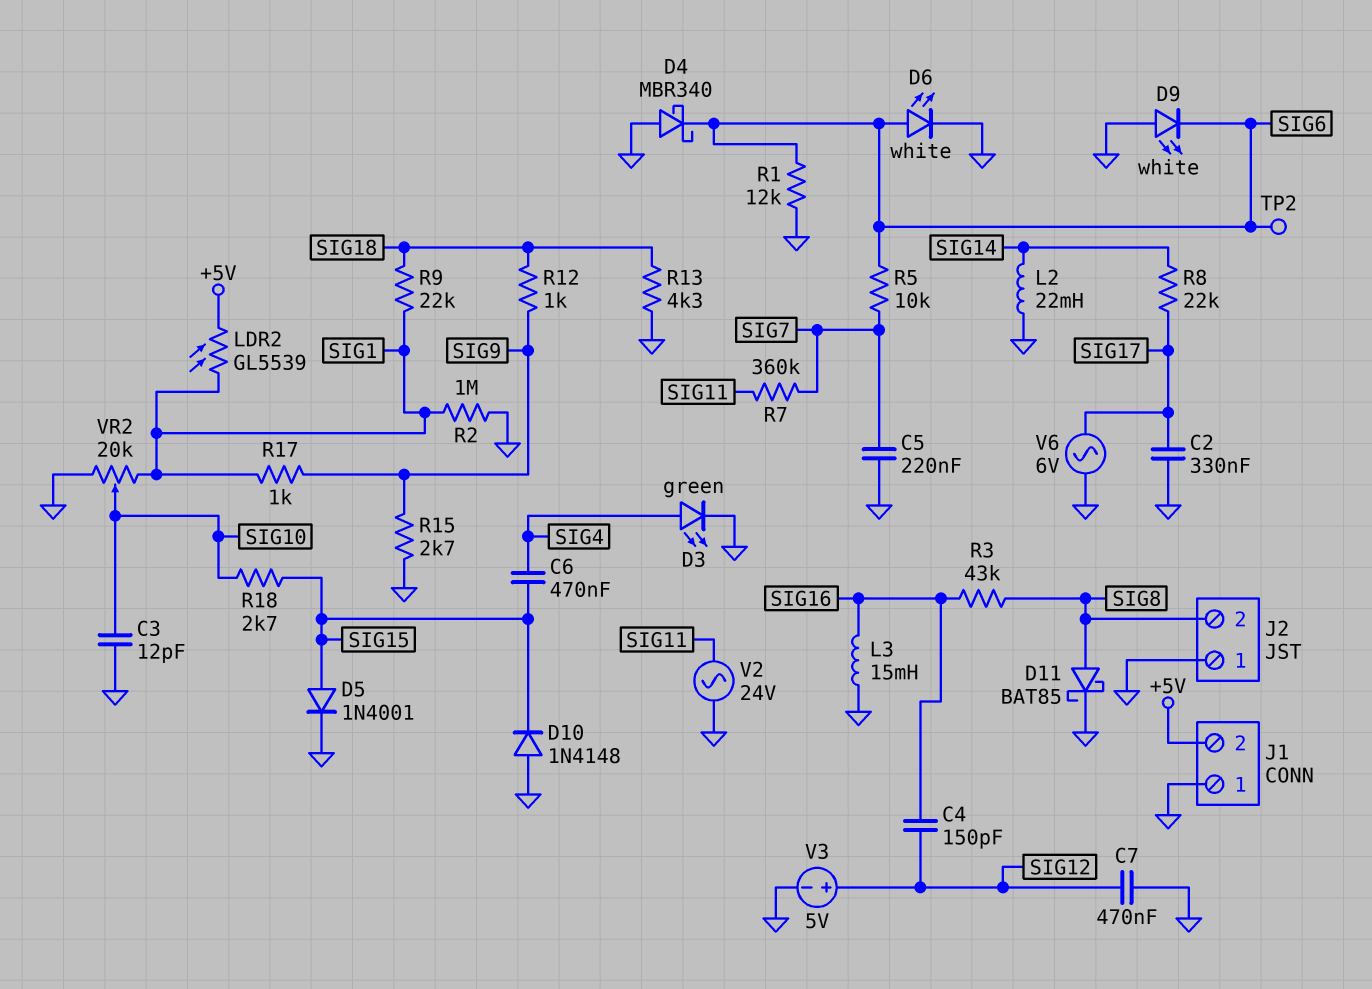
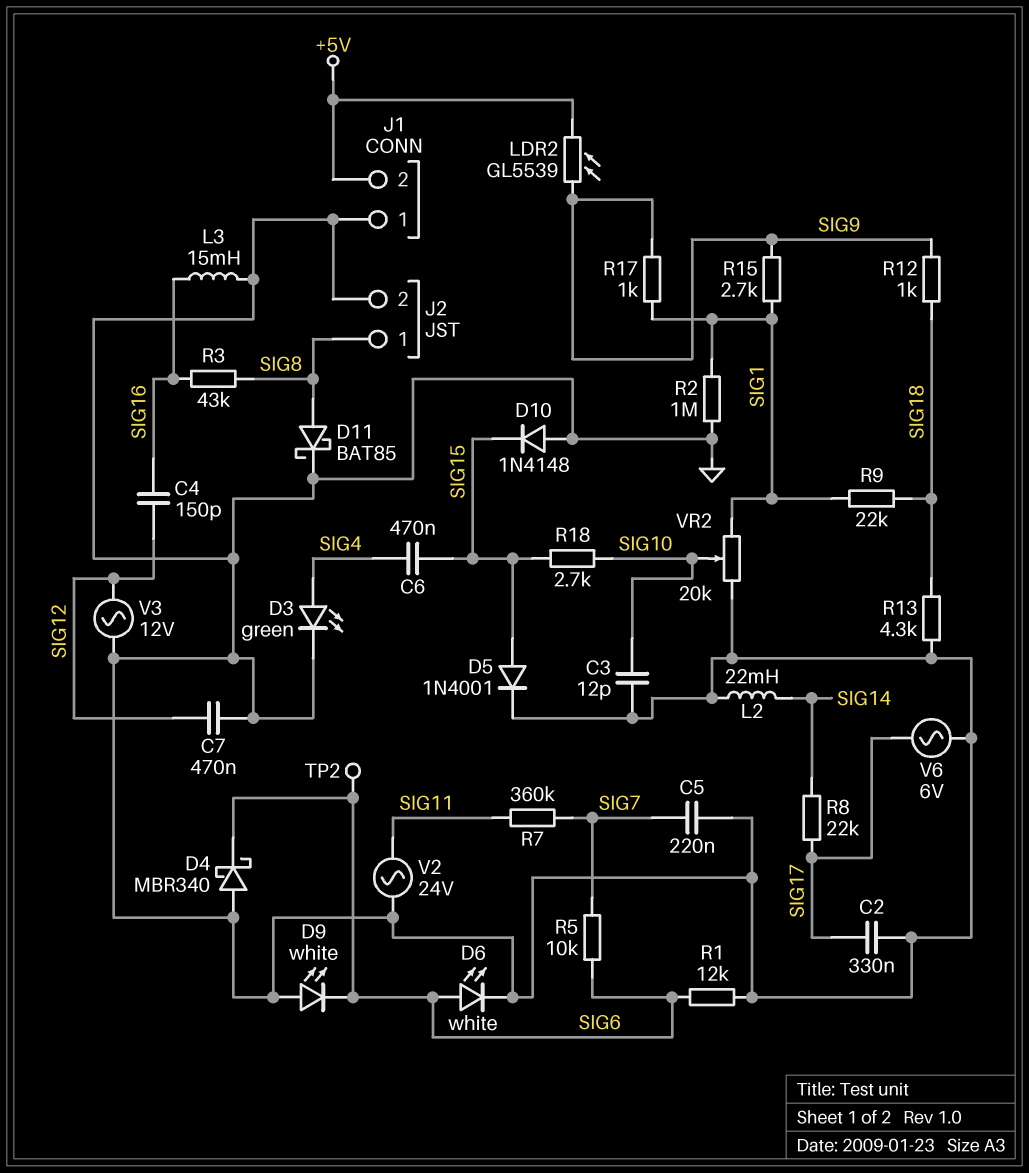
J2 pin 1: GND -> SIG8
J2 pin 2: SIG8 -> GND
LDR2: GL5539 (+5V, SIG1) -> GL5539 (+5V, SIG9)
R15: 2.7k (GND, SIG9) -> 2.7k (SIG1, SIG9)
V3: 5V (plus SIG12, minus GND) -> AC 12V (GND, SIG12)

